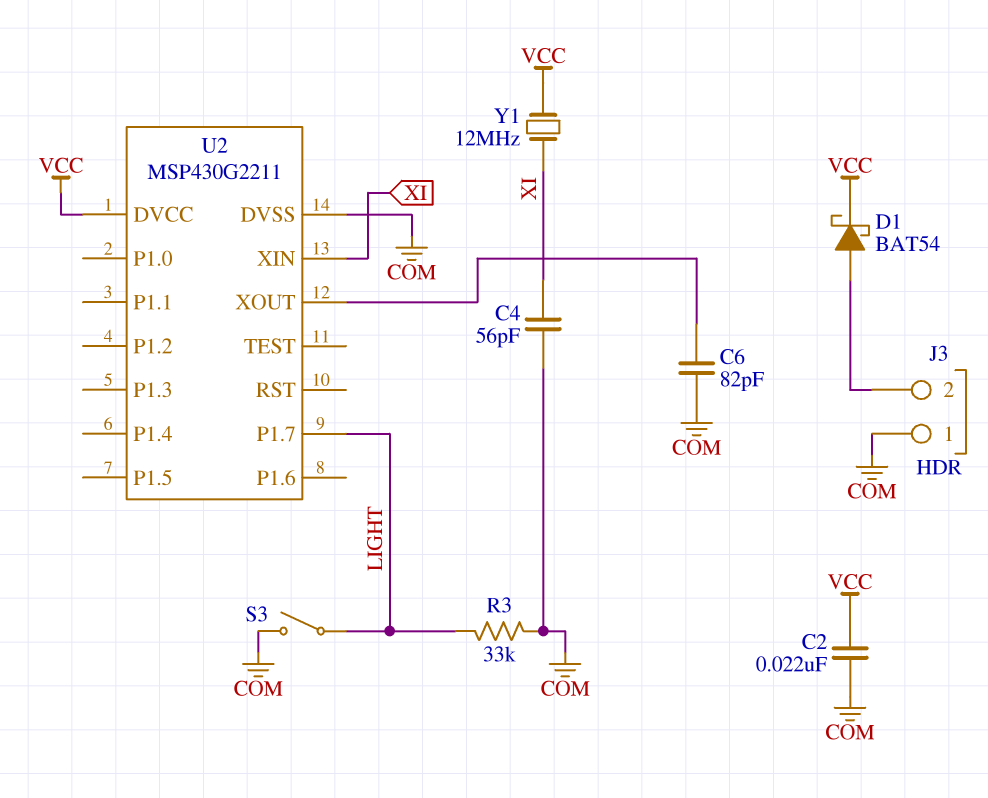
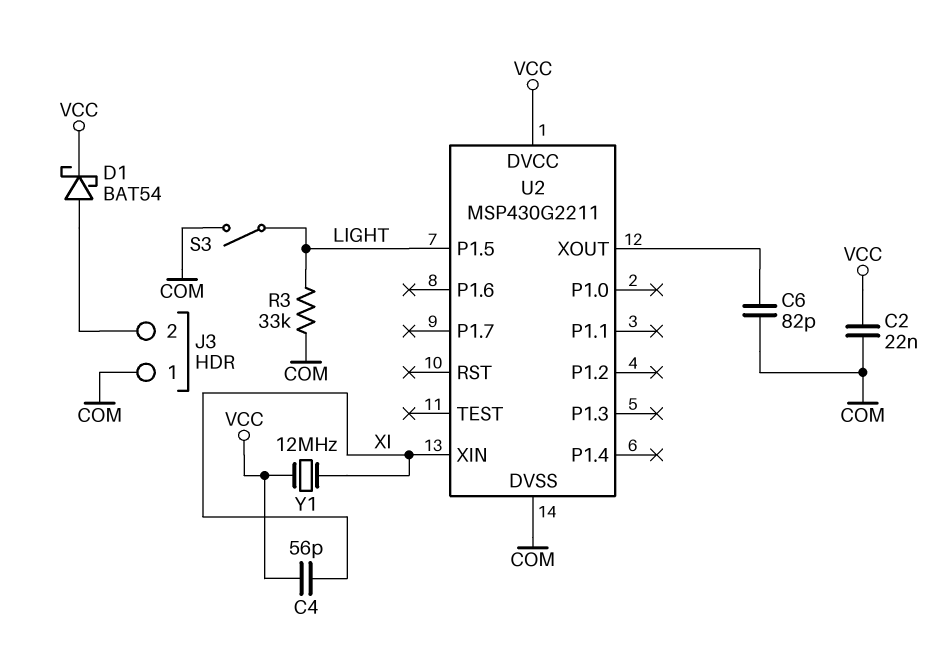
C4: 56pF (COM, XI) -> 56pF (VCC, XI)
U2 pin P1.5: none -> LIGHT
U2 pin P1.7: LIGHT -> none

